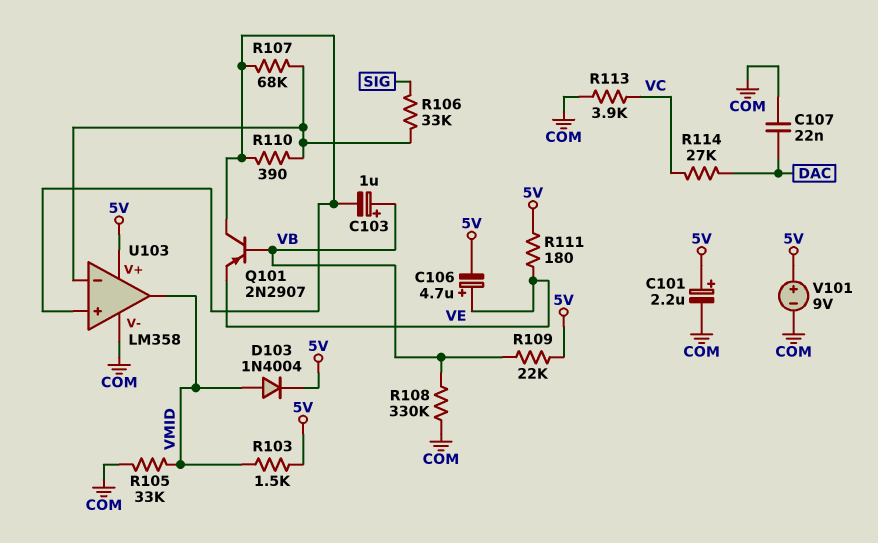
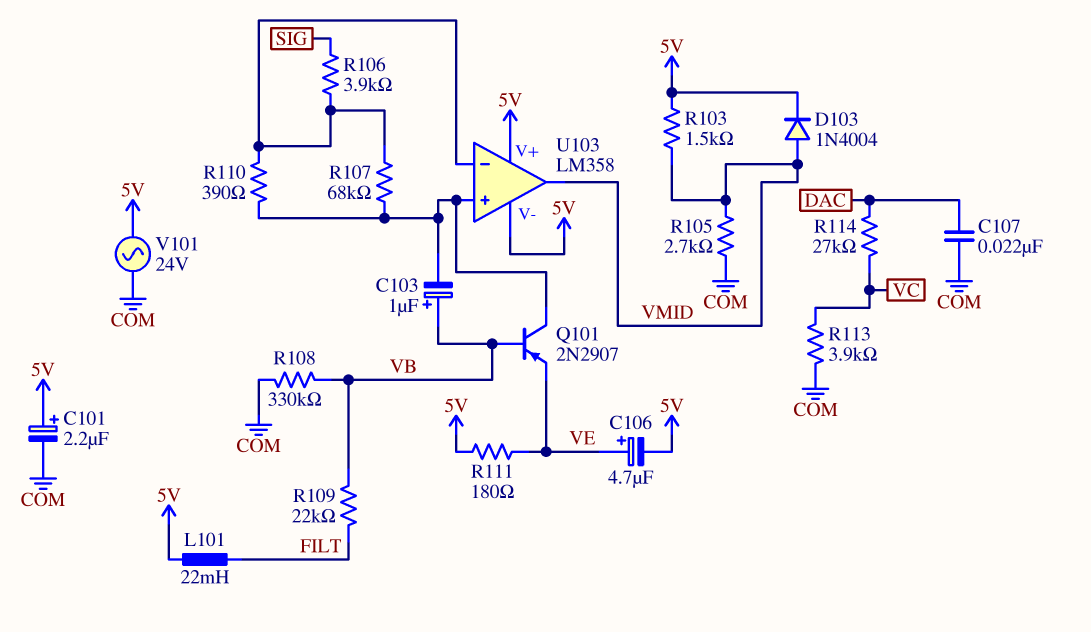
L101: none -> 22mH (5V, FILT)
R105: 33k (COM, VMID) -> 2.7k (COM, VMID)
R106: 33k (SIG, U103/in-) -> 3.9k (SIG, U103/in-)
R109: 22k (5V, VB) -> 22k (FILT, VB)
U103 pin V-: COM -> 5V
V101: 9V (plus 5V, minus COM) -> AC 24V (5V, COM)

